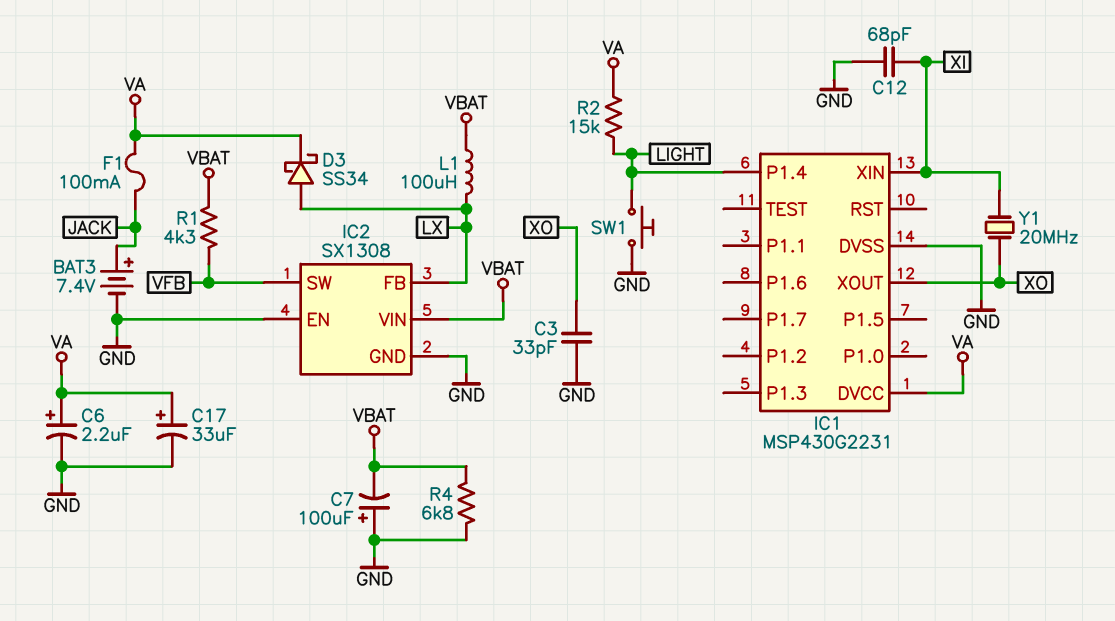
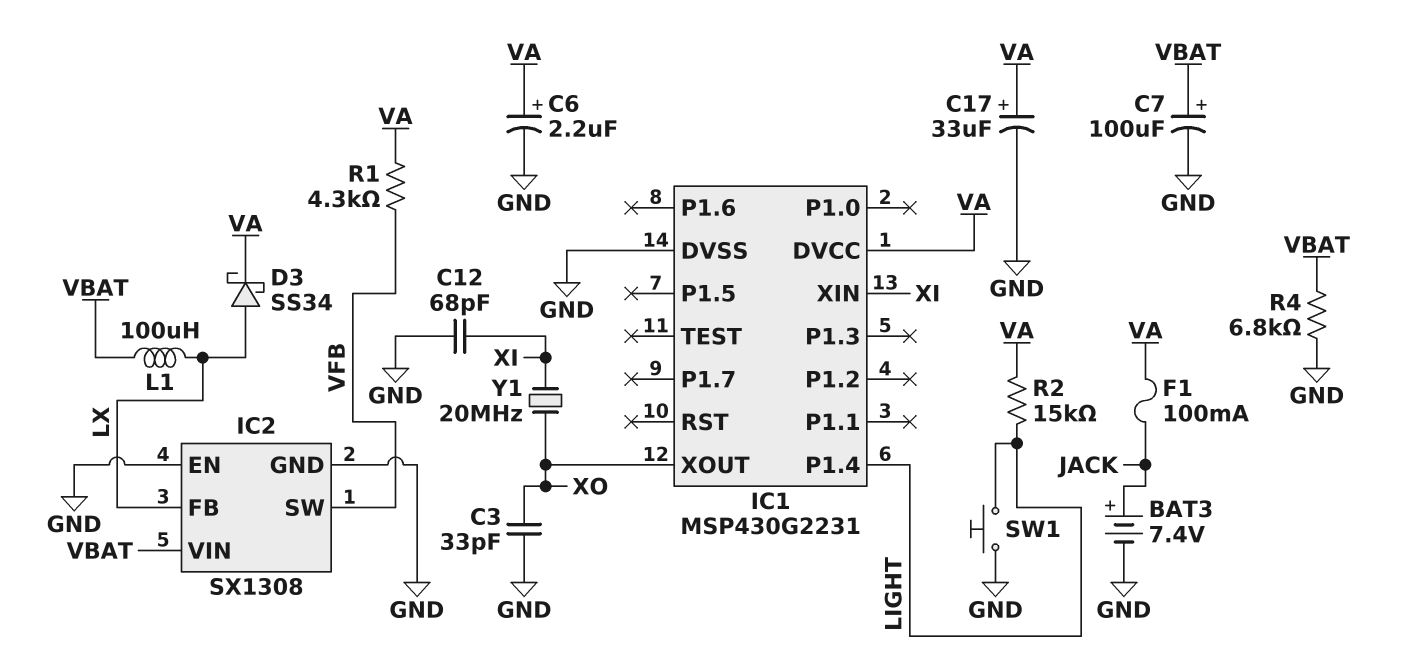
C7: 100uF (plus GND, minus VBAT) -> 100uF (plus VBAT, minus GND)
R1: 4.3k (VBAT, VFB) -> 4.3k (VA, VFB)

